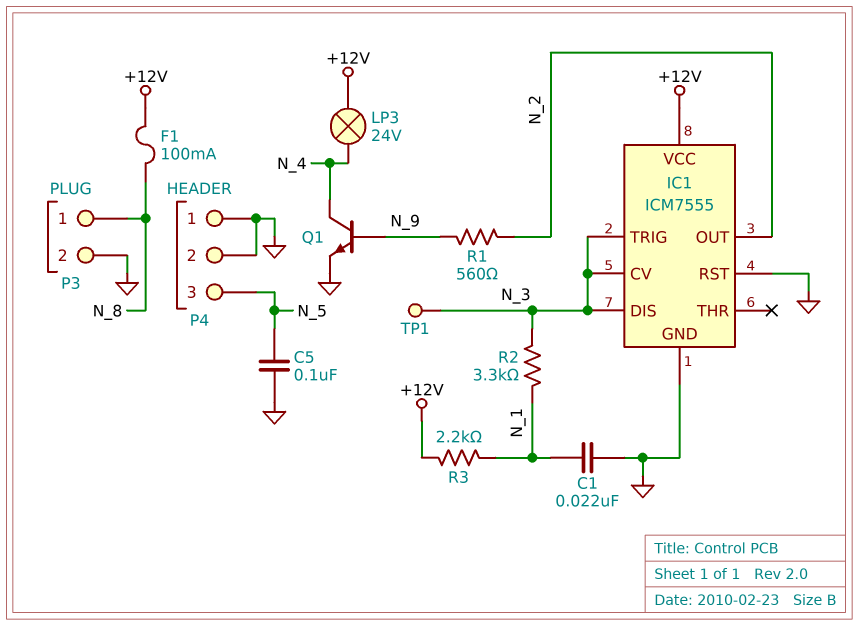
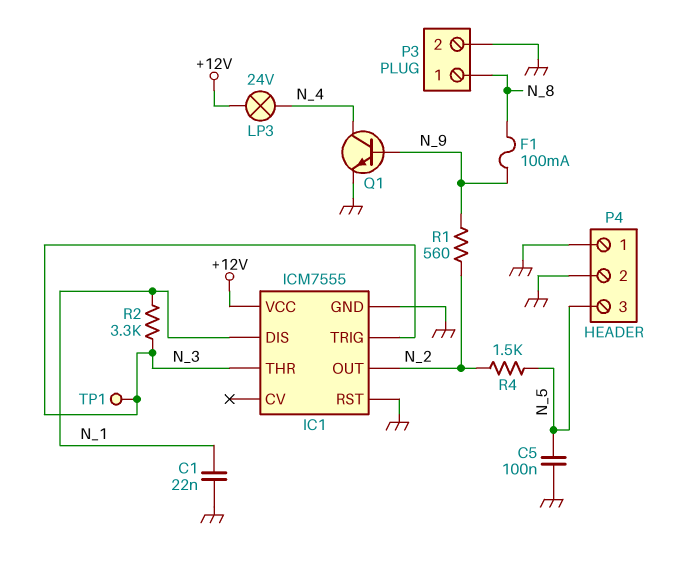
F1: 100mA (+12V, N_8) -> 100mA (N_8, N_9)
IC1 pin CV: N_3 -> none
IC1 pin DIS: N_3 -> N_1
IC1 pin THR: none -> N_3
R3: 2.2k (+12V, N_1) -> none
R4: none -> 1.5k (N_2, N_5)

